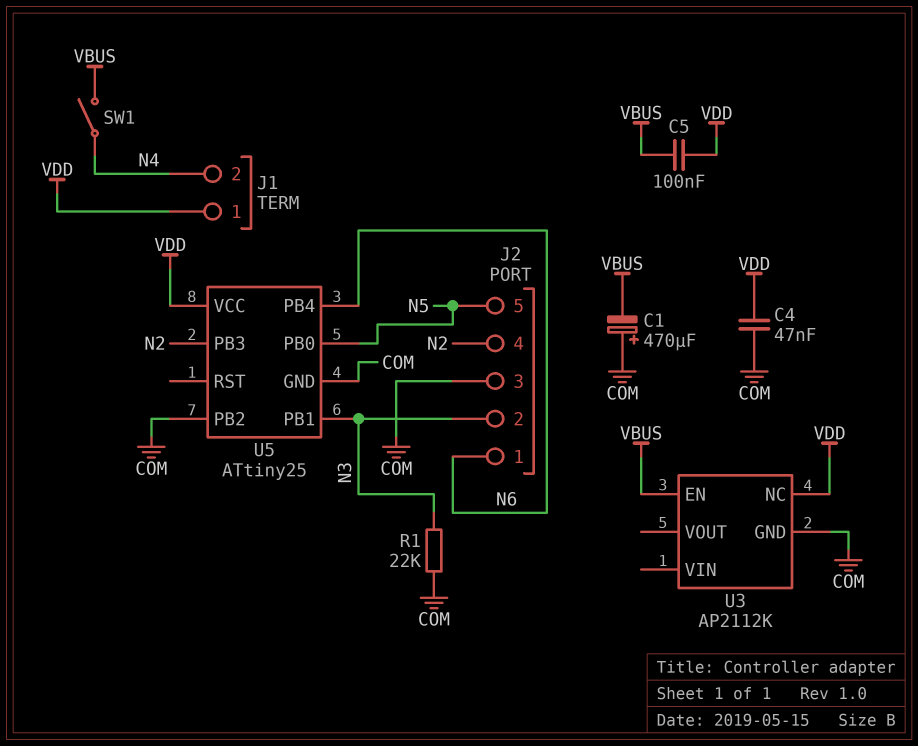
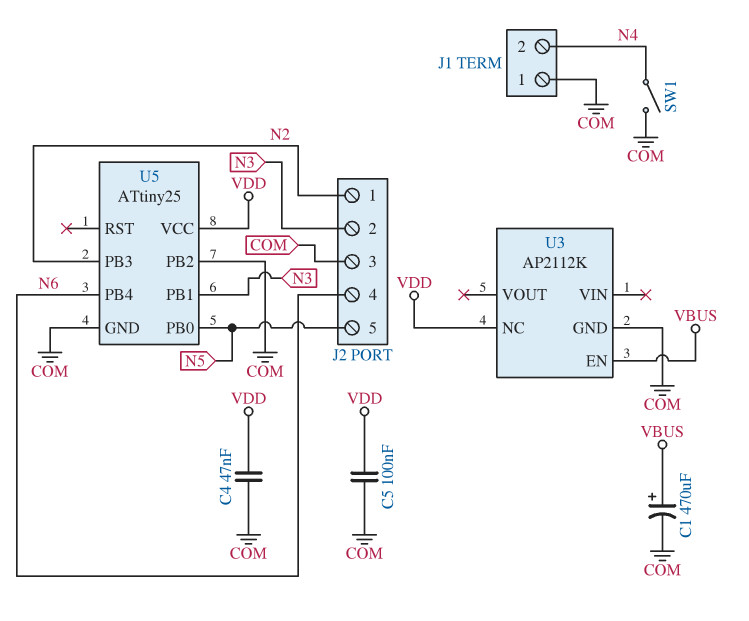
C1: 470uF (plus COM, minus VBUS) -> 470uF (plus VBUS, minus COM)
C5: 100nF (VBUS, VDD) -> 100nF (COM, VDD)
J1 pin 1: VDD -> COM
J2 pin 1: N6 -> N2
J2 pin 4: N2 -> N6
R1: 22k (COM, N3) -> none
SW1: switch (N4, VBUS) -> switch (COM, N4)

